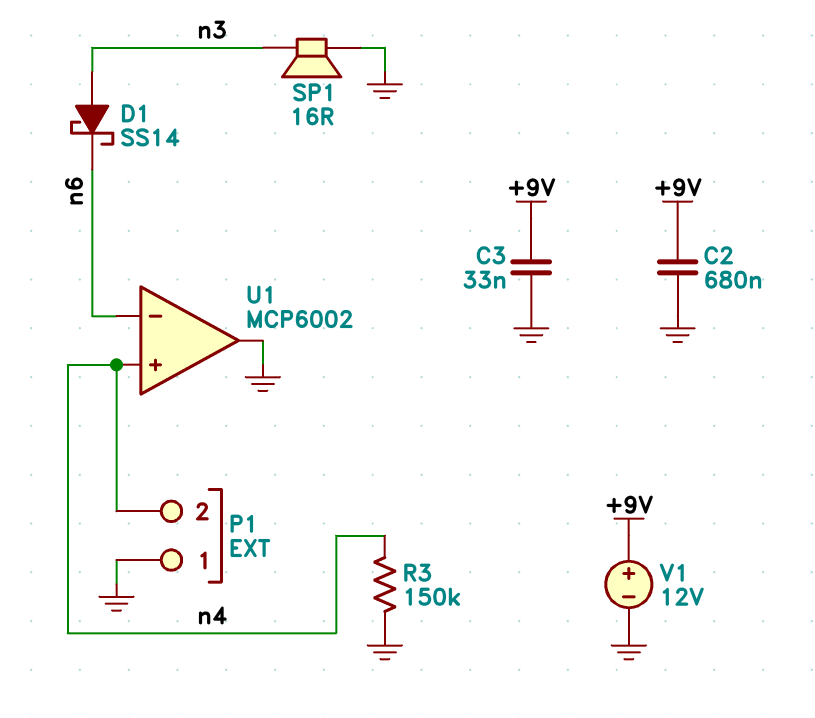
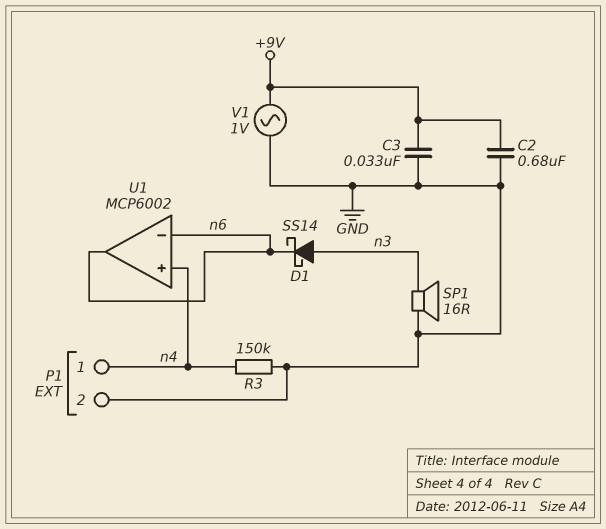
P1 pin 1: GND -> n4
P1 pin 2: n4 -> GND
U1 pin out: GND -> n6
V1: 12V (plus +9V, minus GND) -> AC 1V (+9V, GND)

